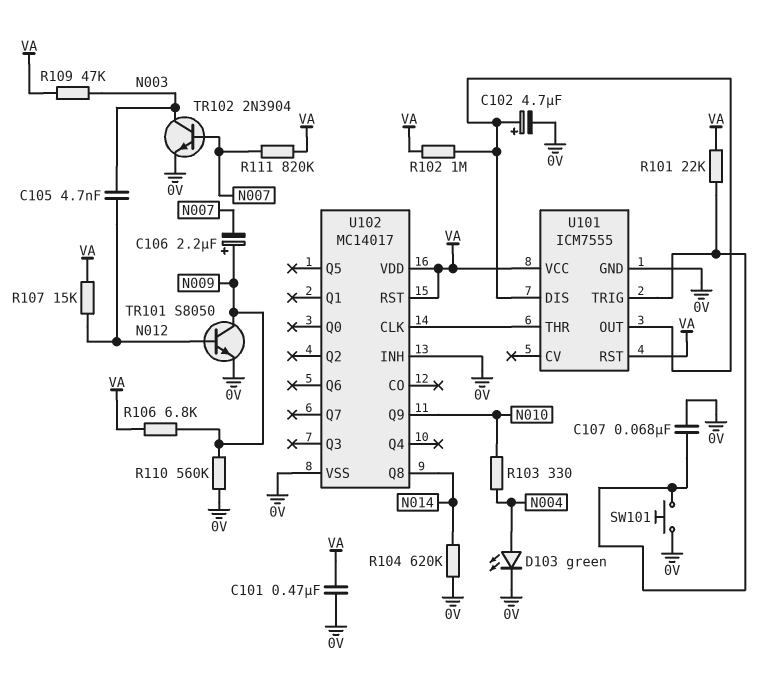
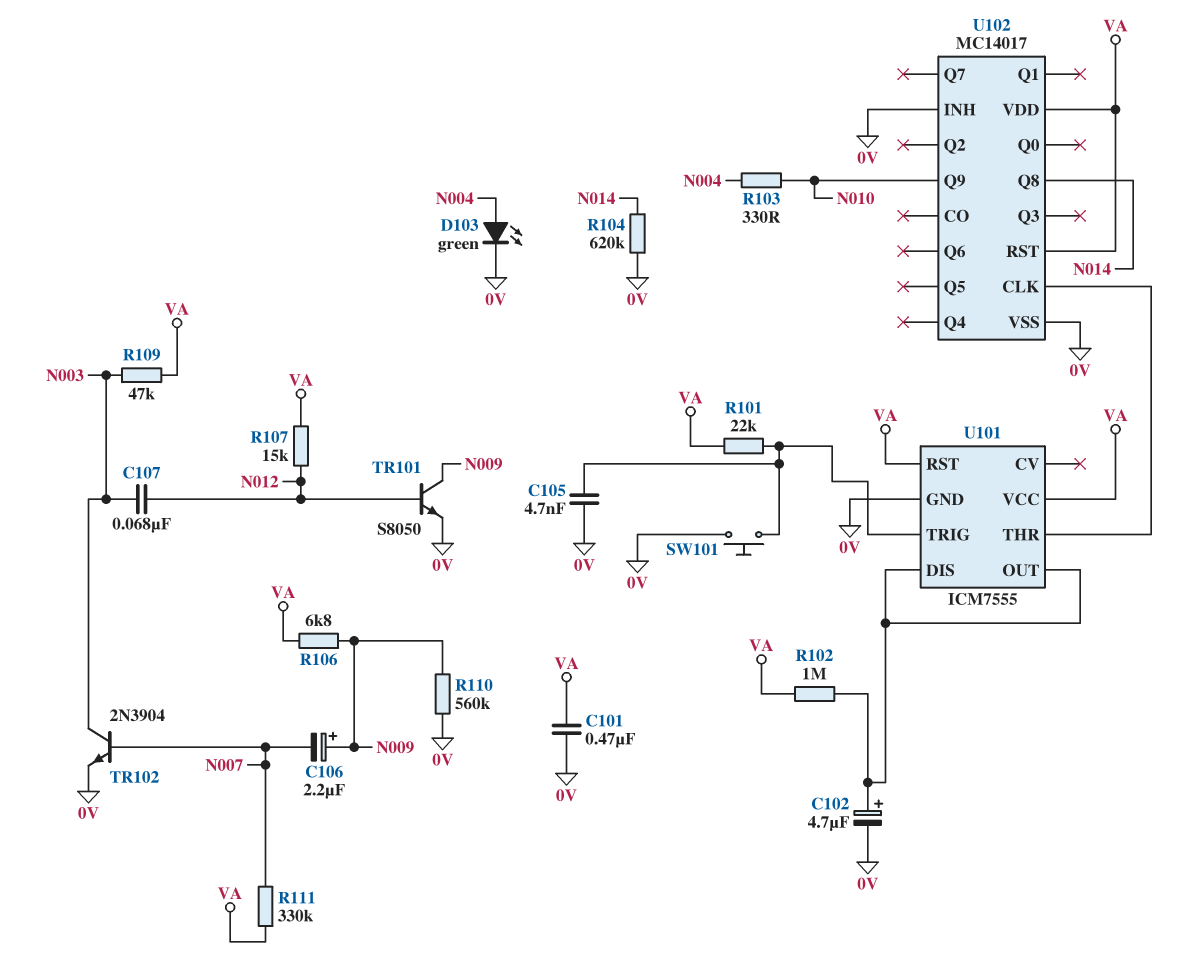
C105: 4.7nF (N003, N012) -> 4.7nF (0V, U101/TRIG)
C107: 68nF (0V, U101/TRIG) -> 68nF (N003, N012)
R111: 820k (N007, VA) -> 330k (N007, VA)

